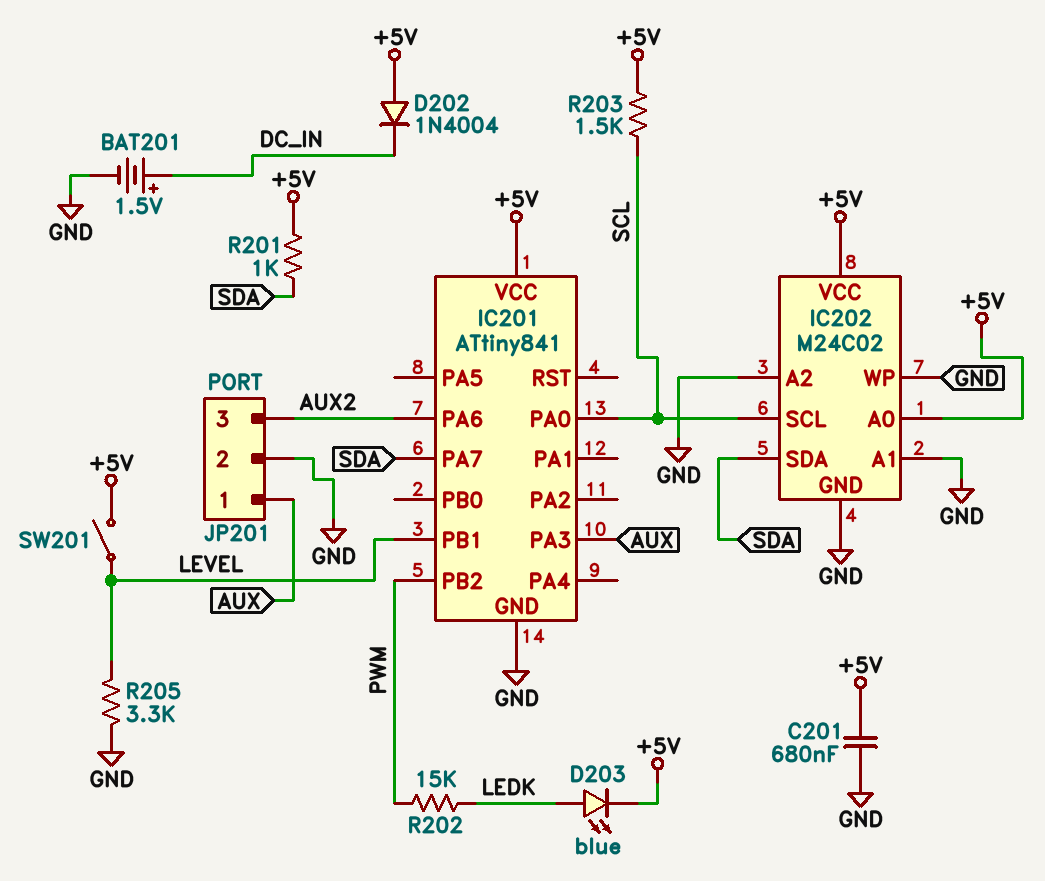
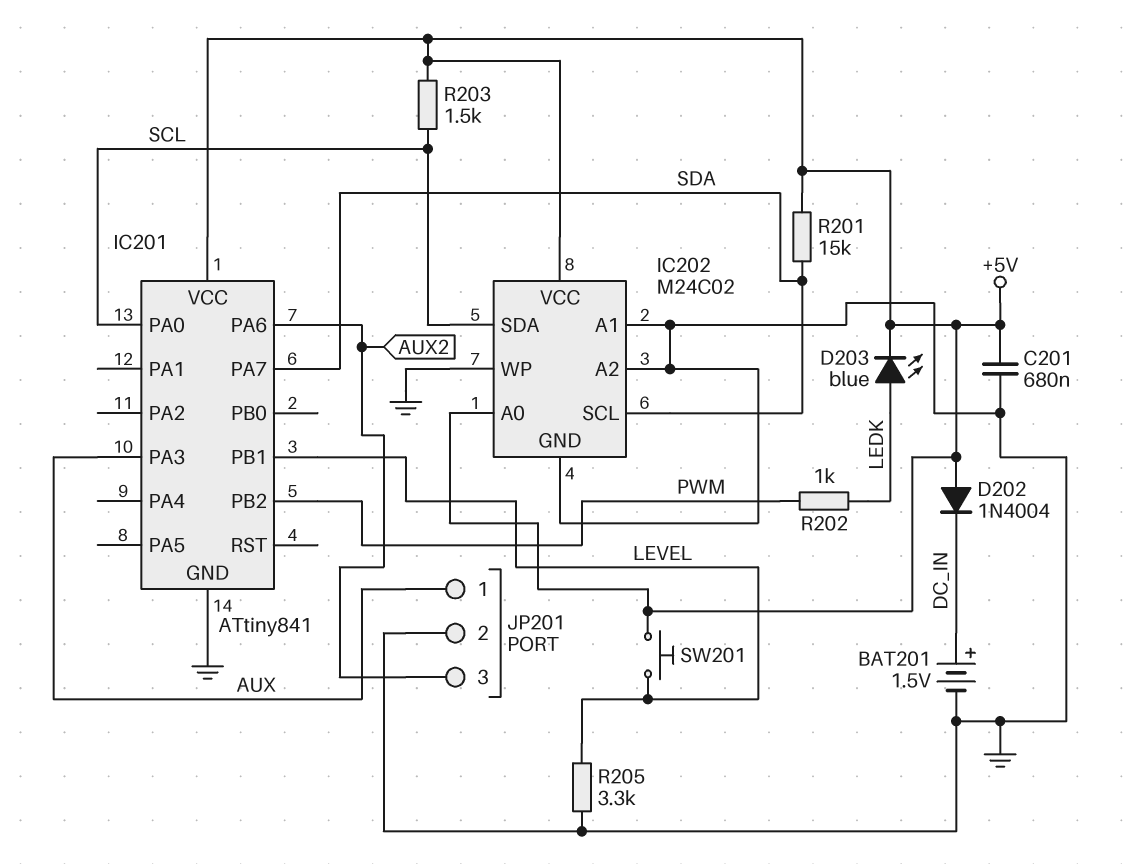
IC202 pin SCL: SCL -> SDA
IC202 pin SDA: SDA -> SCL
R201: 1k (+5V, SDA) -> 15k (+5V, SDA)
R202: 15k (LEDK, PWM) -> 1k (LEDK, PWM)
SW201: switch (+5V, LEVEL) -> button (+5V, LEVEL)

